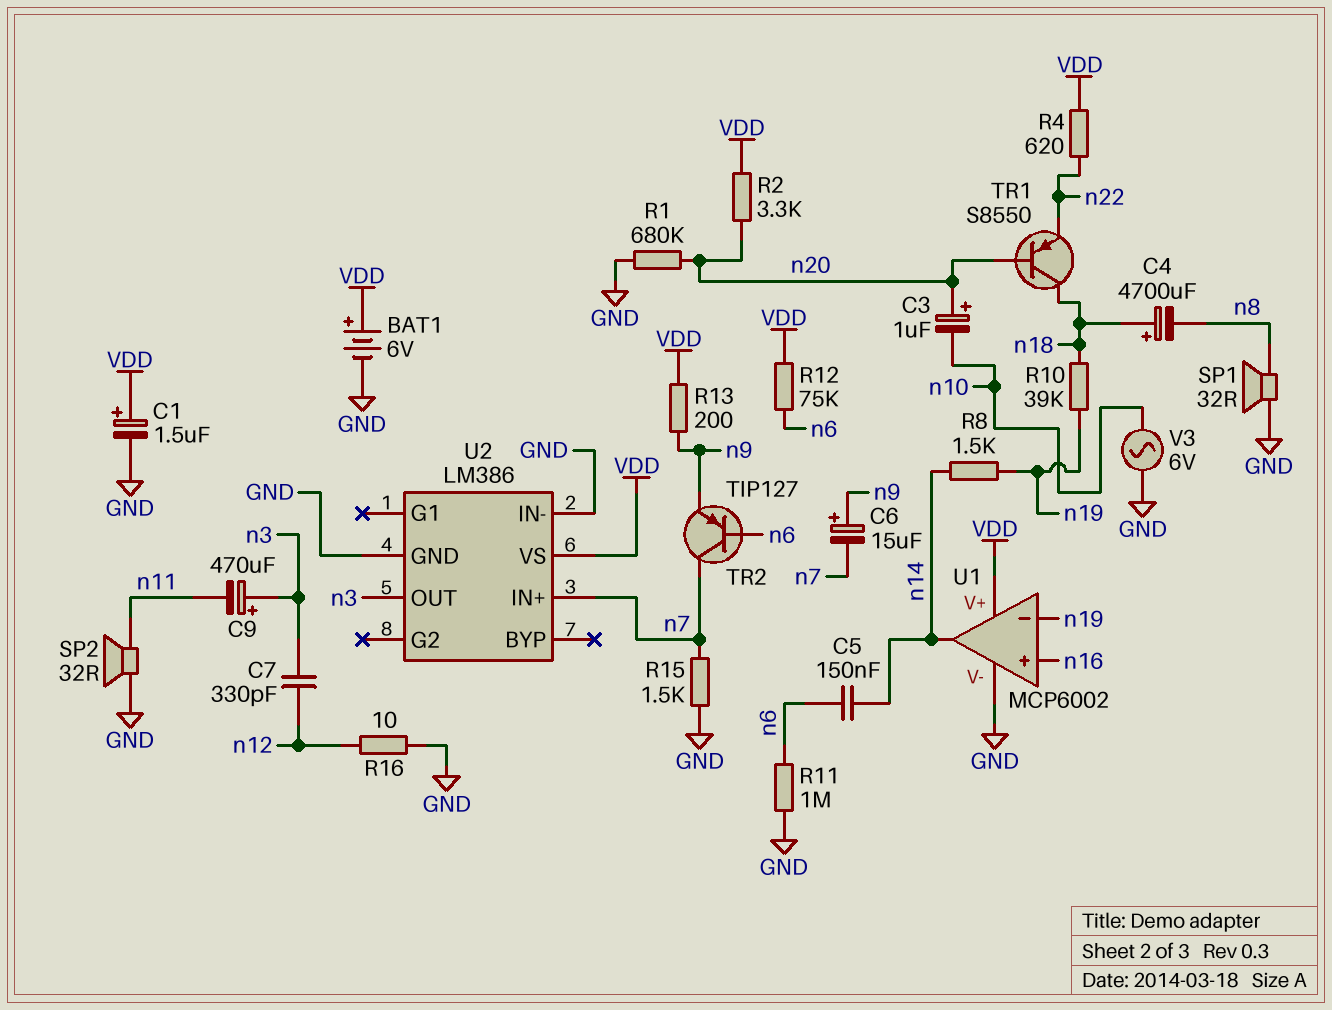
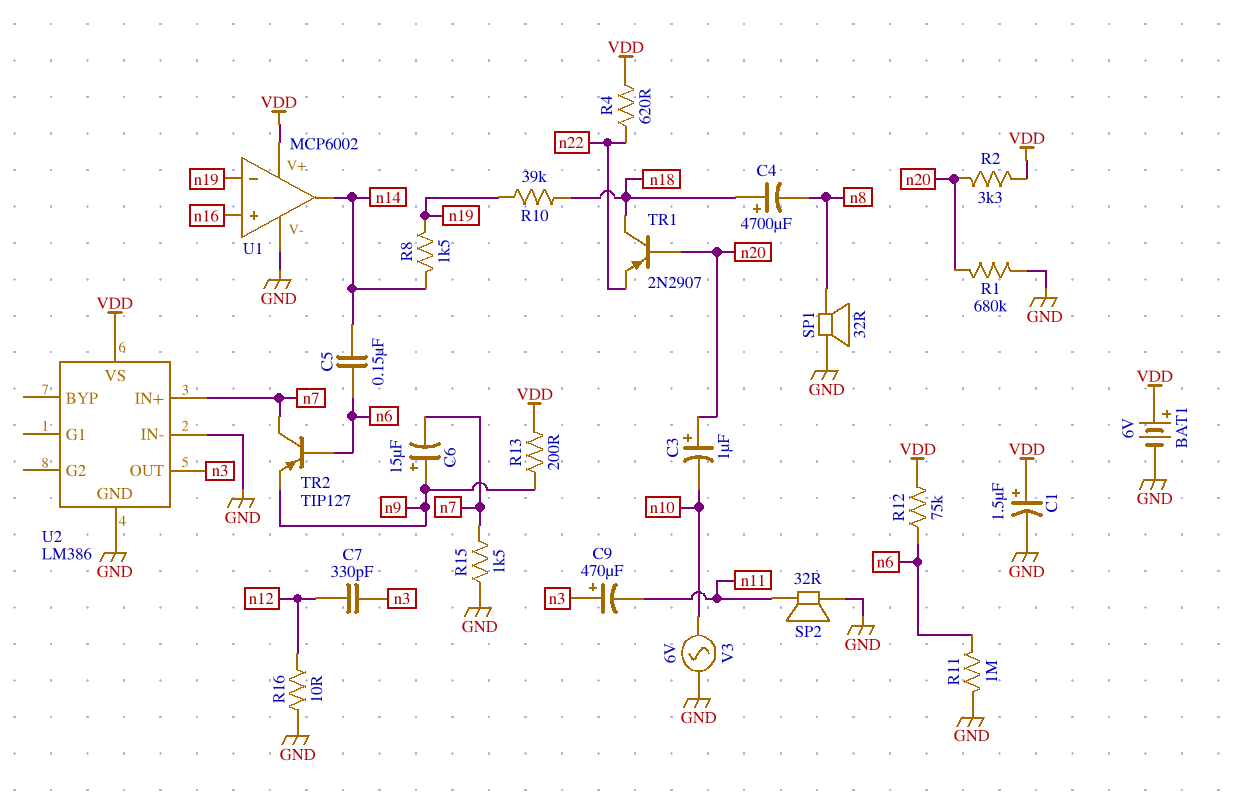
TR1: PNP S8550 (B n20, C n18, E n22) -> PNP 2N2907 (B n20, C n18, E n22)

